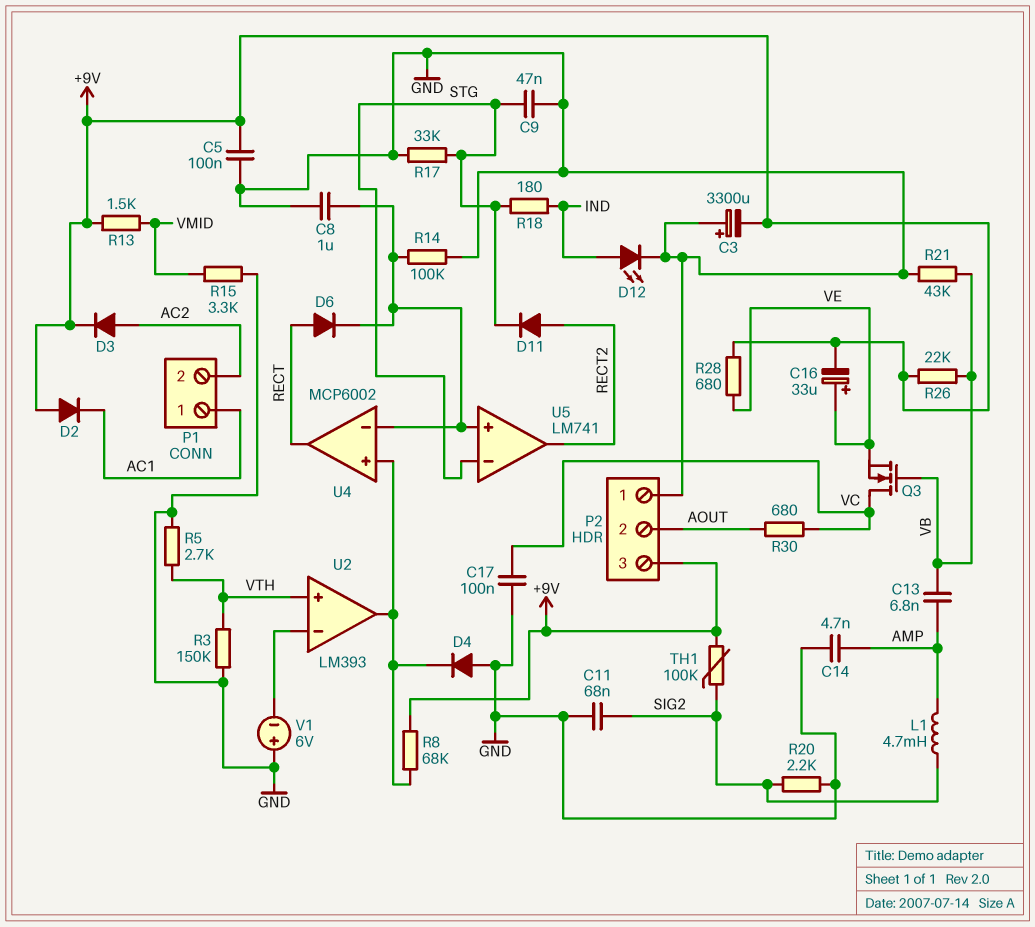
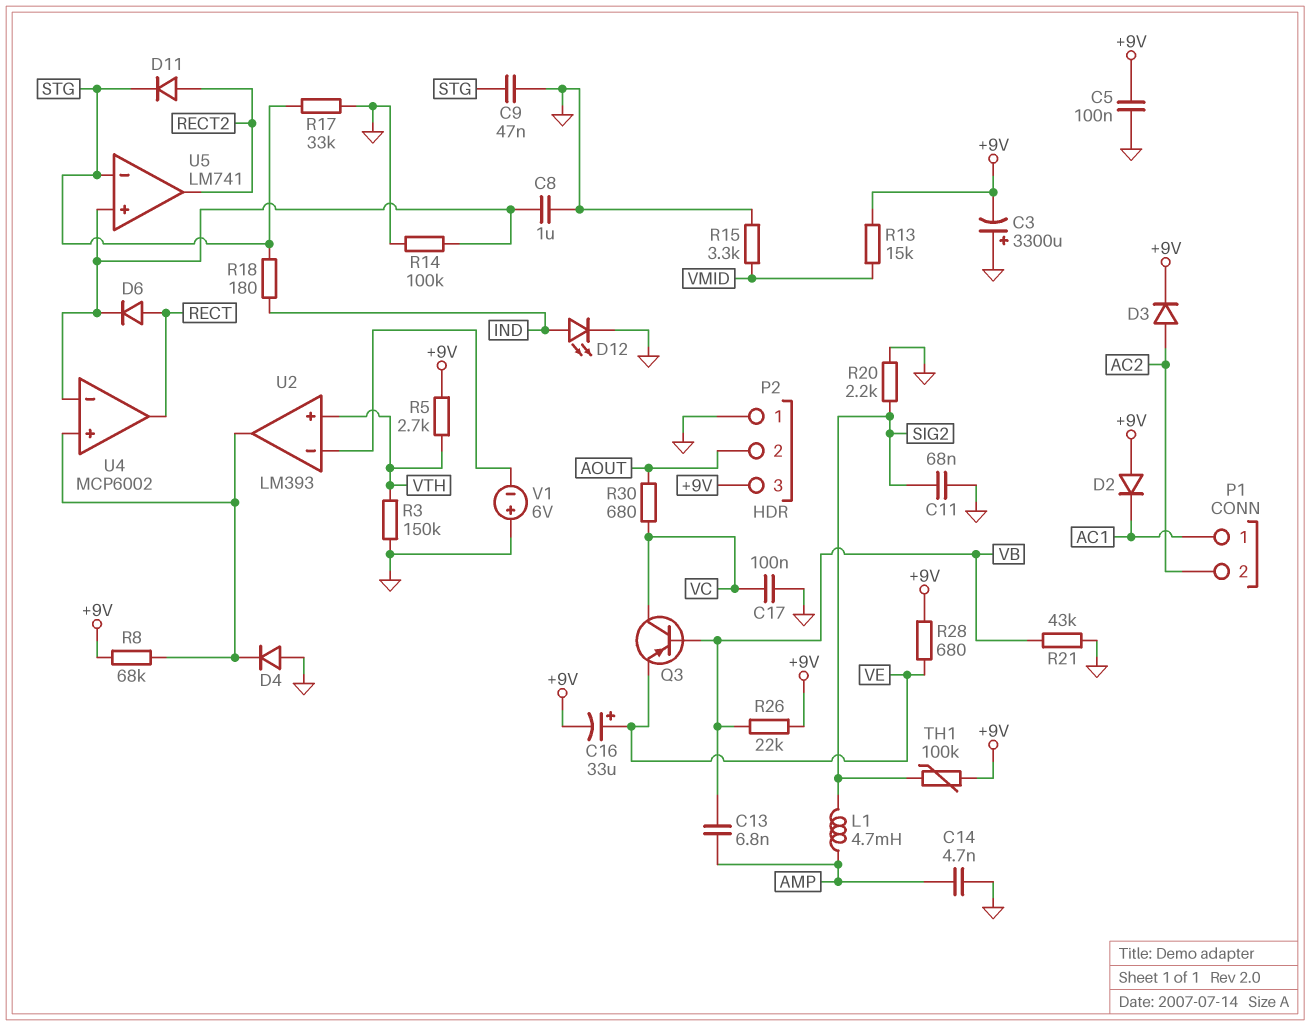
Q3: NMOS (G VB, D VC, S VE) -> PNP (B VB, C VC, E VE)
R5: 2.7k (GND, VTH) -> 2.7k (+9V, VTH)
R13: 1.5k (+9V, VMID) -> 15k (+9V, VMID)

